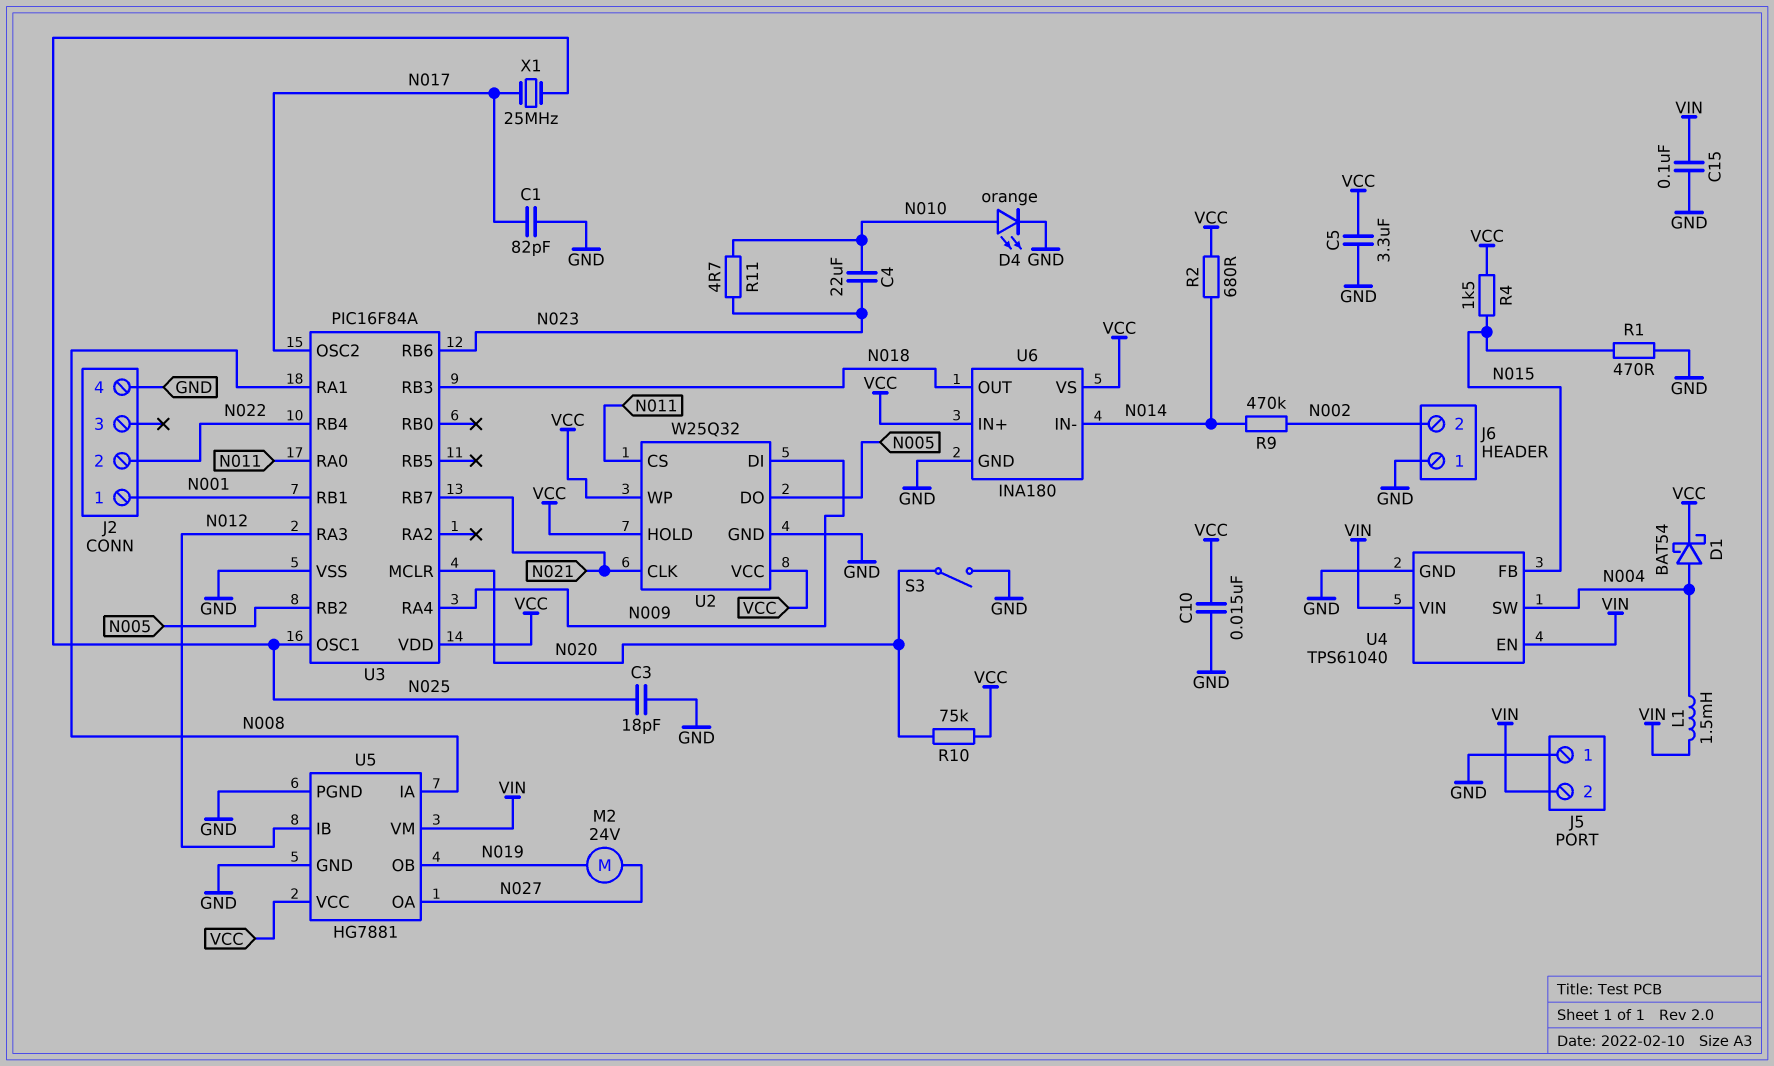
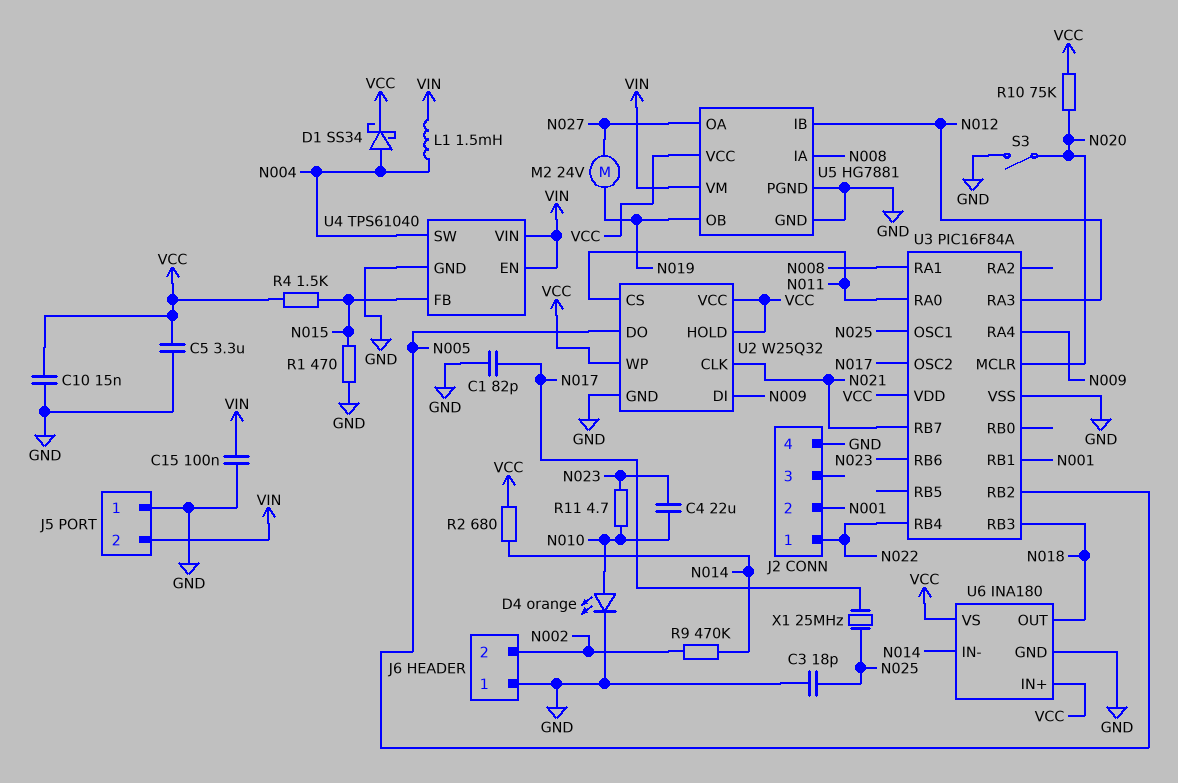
D1: schottky BAT54 (A N004, K VCC) -> schottky SS34 (A N004, K VCC)
J2 pin 1: N001 -> N022
J2 pin 2: N022 -> N001

